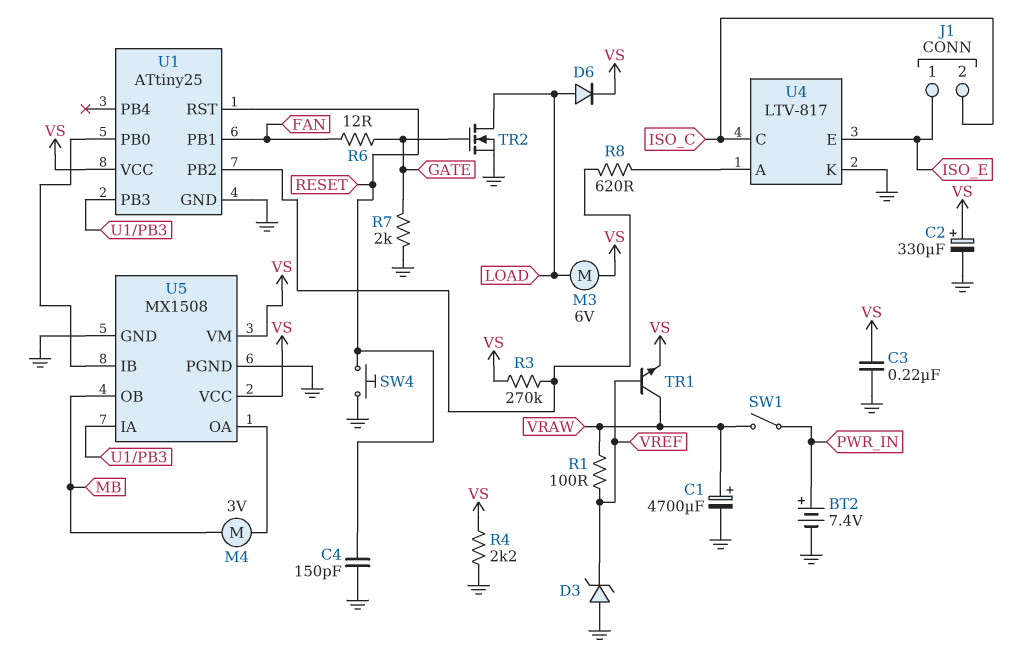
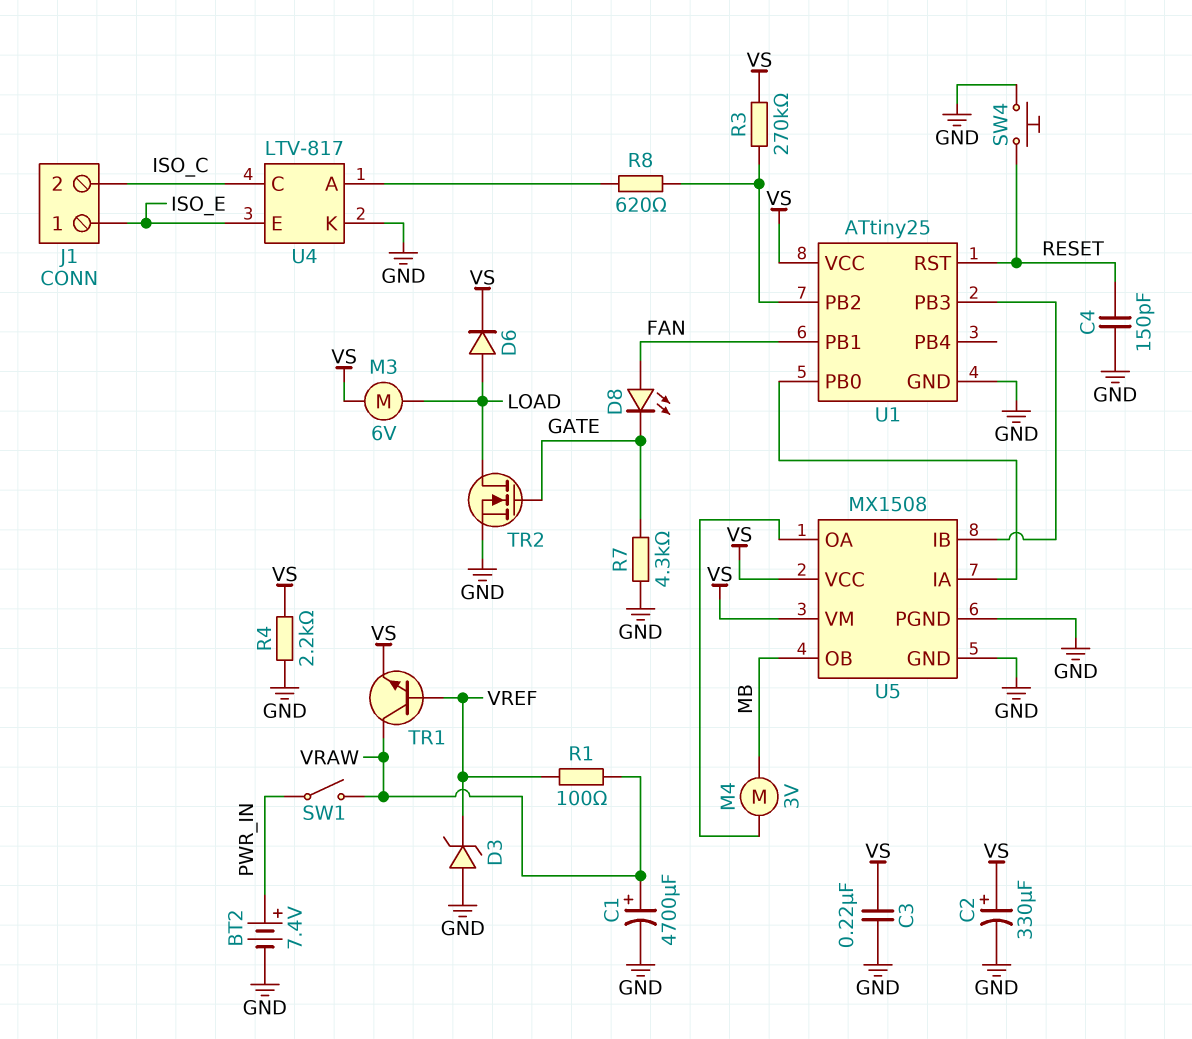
D8: none -> LED (A FAN, K GATE)
R6: 12 (FAN, GATE) -> none
R7: 2k (GATE, GND) -> 4.3k (GATE, GND)
U5 pin IA: U1/PB3 -> U1/PB0
U5 pin IB: U1/PB0 -> U1/PB3

